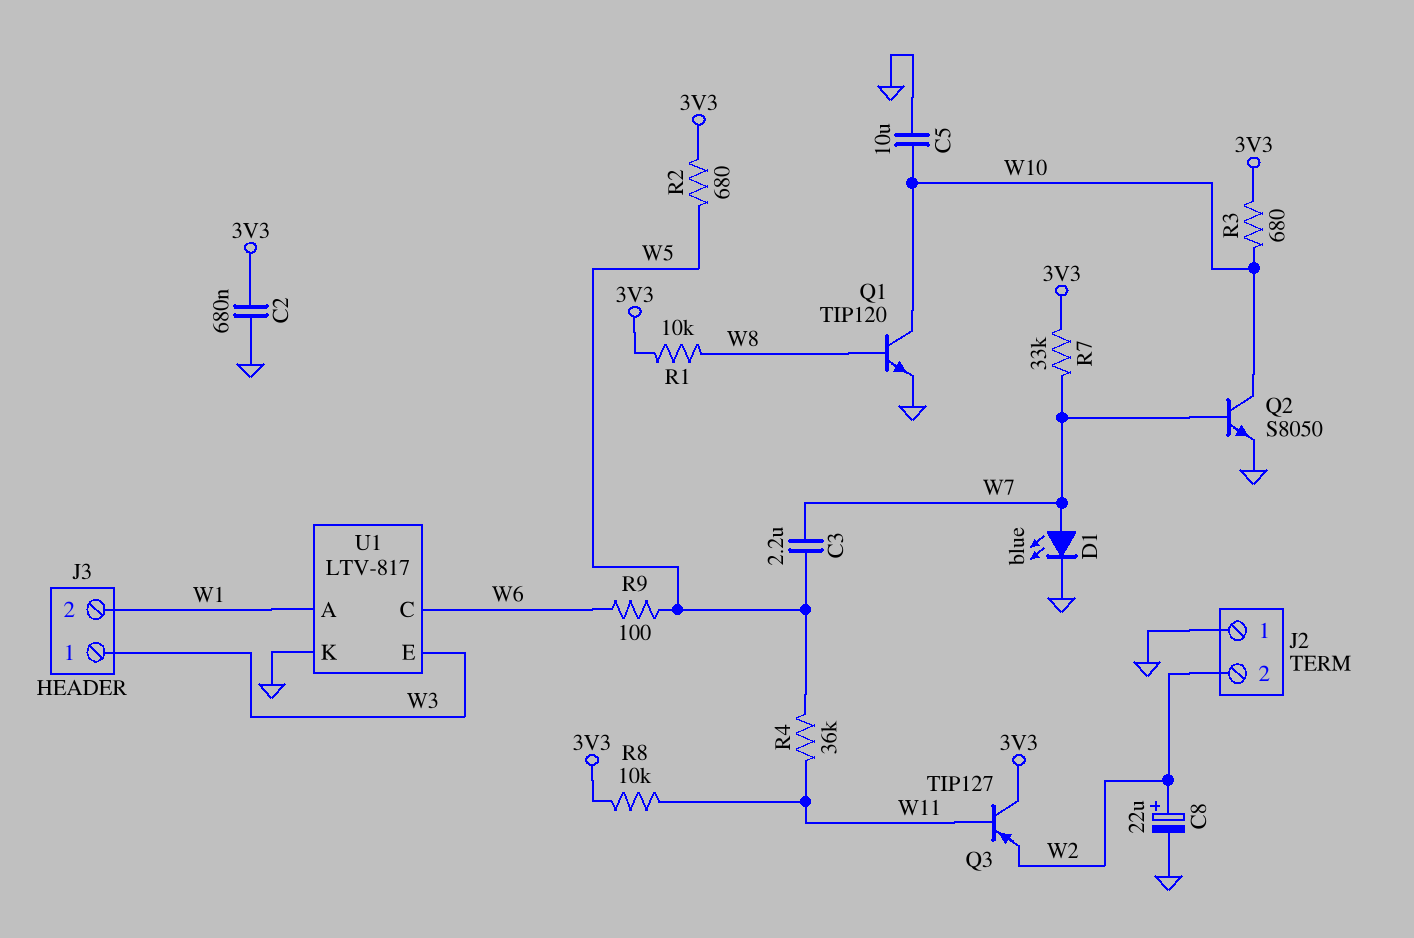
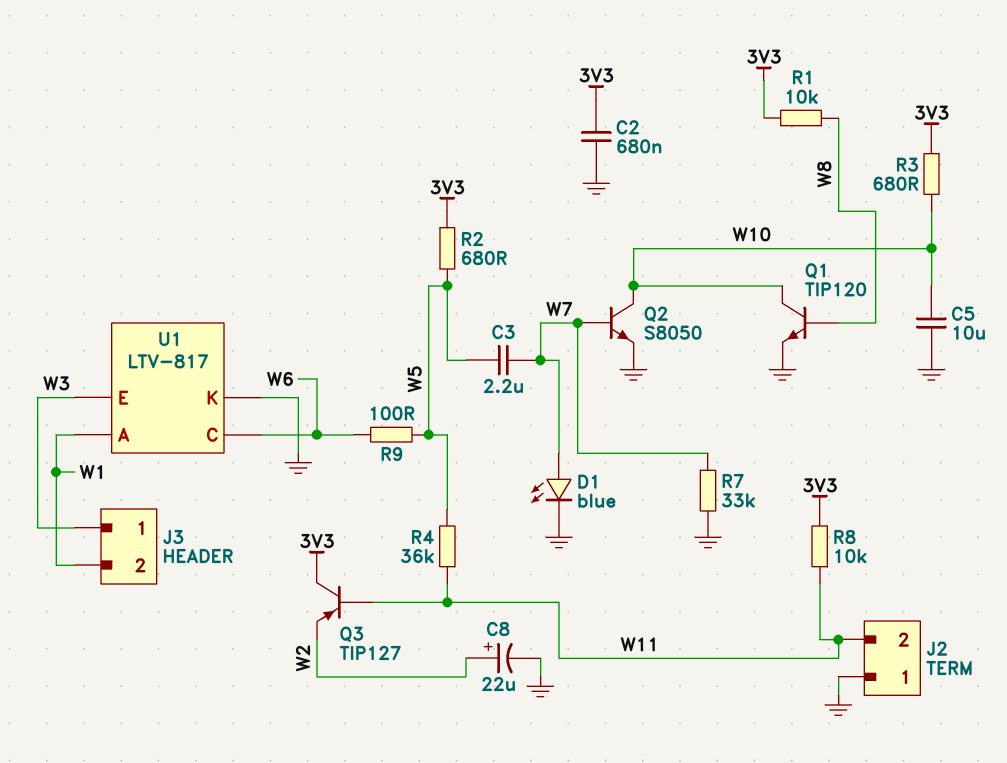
J2 pin 2: W2 -> W11
R7: 33k (3V3, W7) -> 33k (GND, W7)

